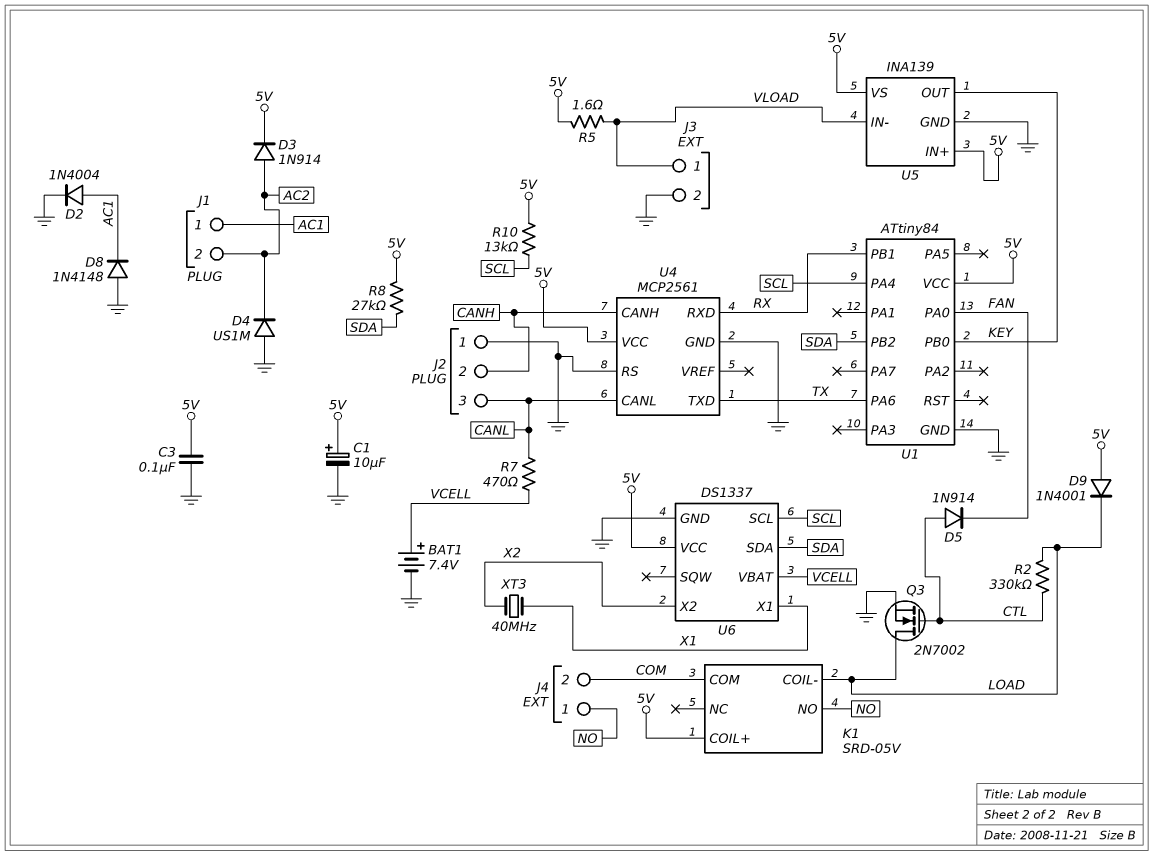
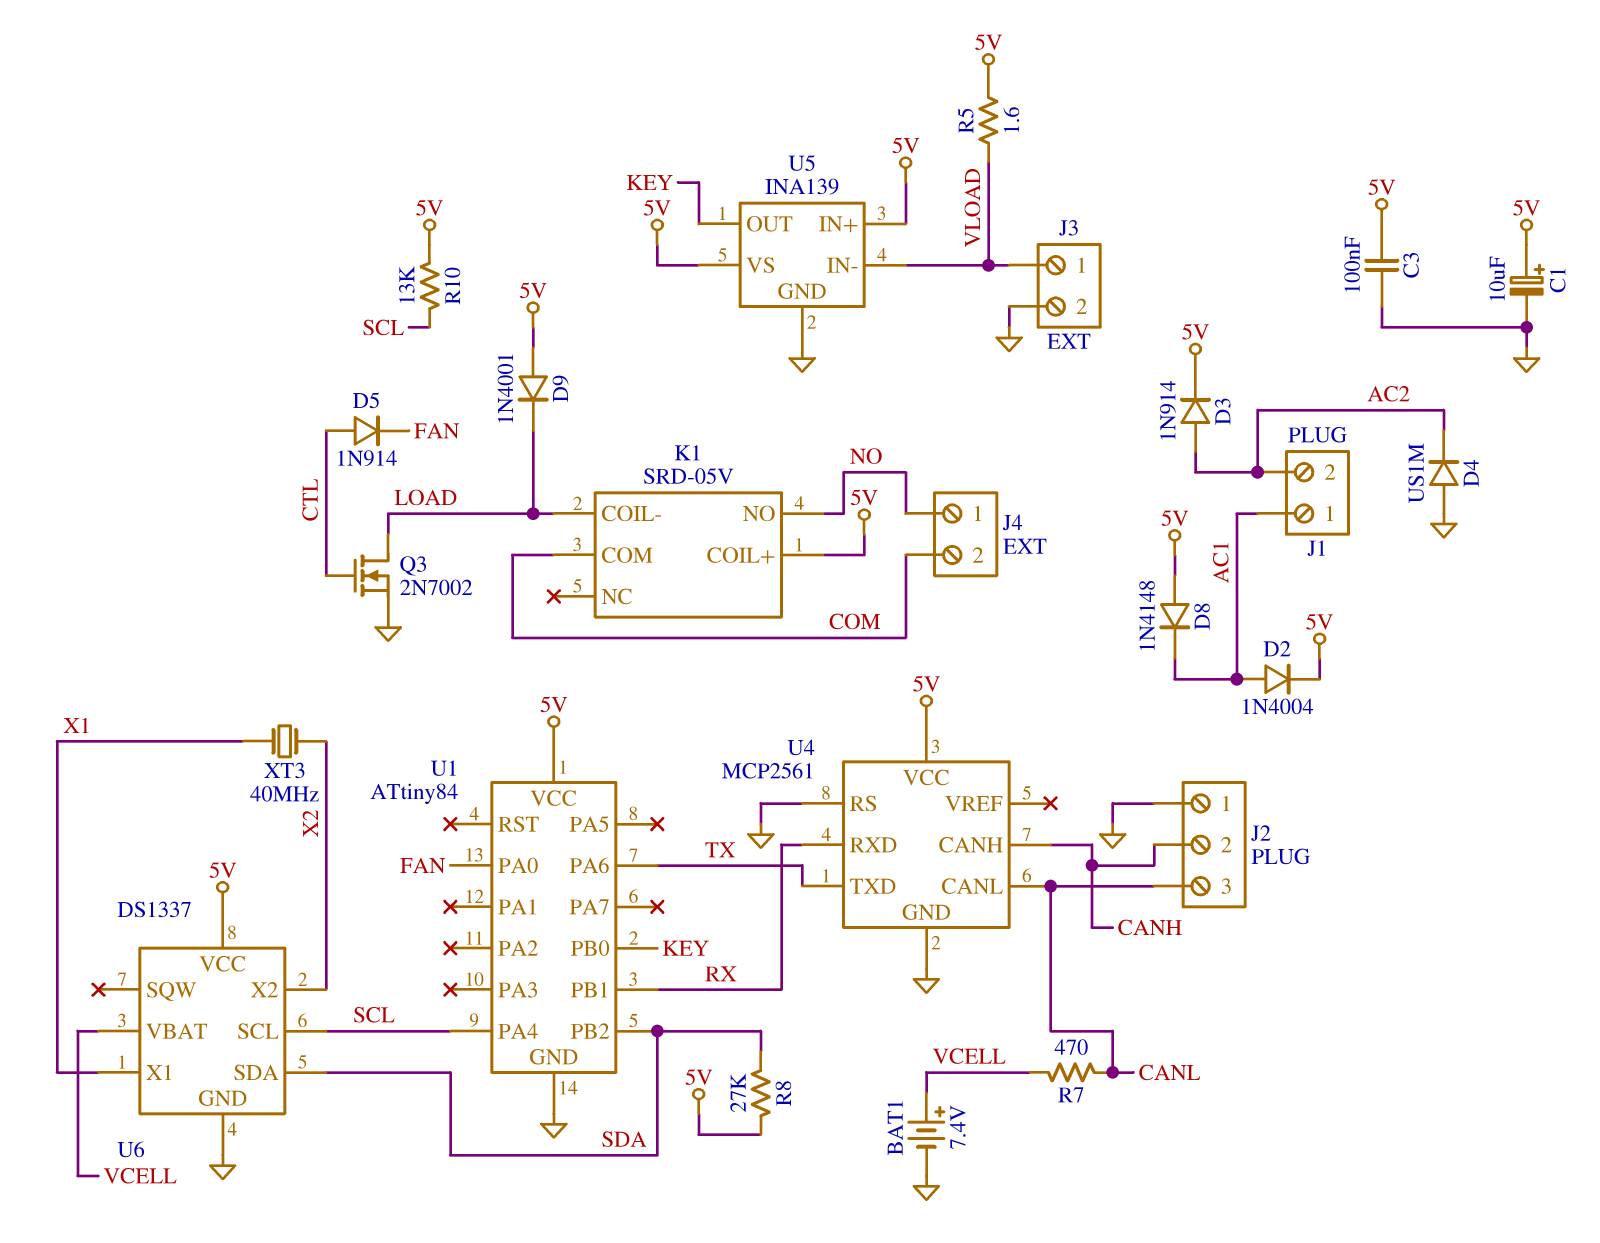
D2: diode 1N4004 (A AC1, K GND) -> diode 1N4004 (A AC1, K 5V)
D8: diode 1N4148 (A GND, K AC1) -> diode 1N4148 (A 5V, K AC1)
R2: 330k (CTL, LOAD) -> none

